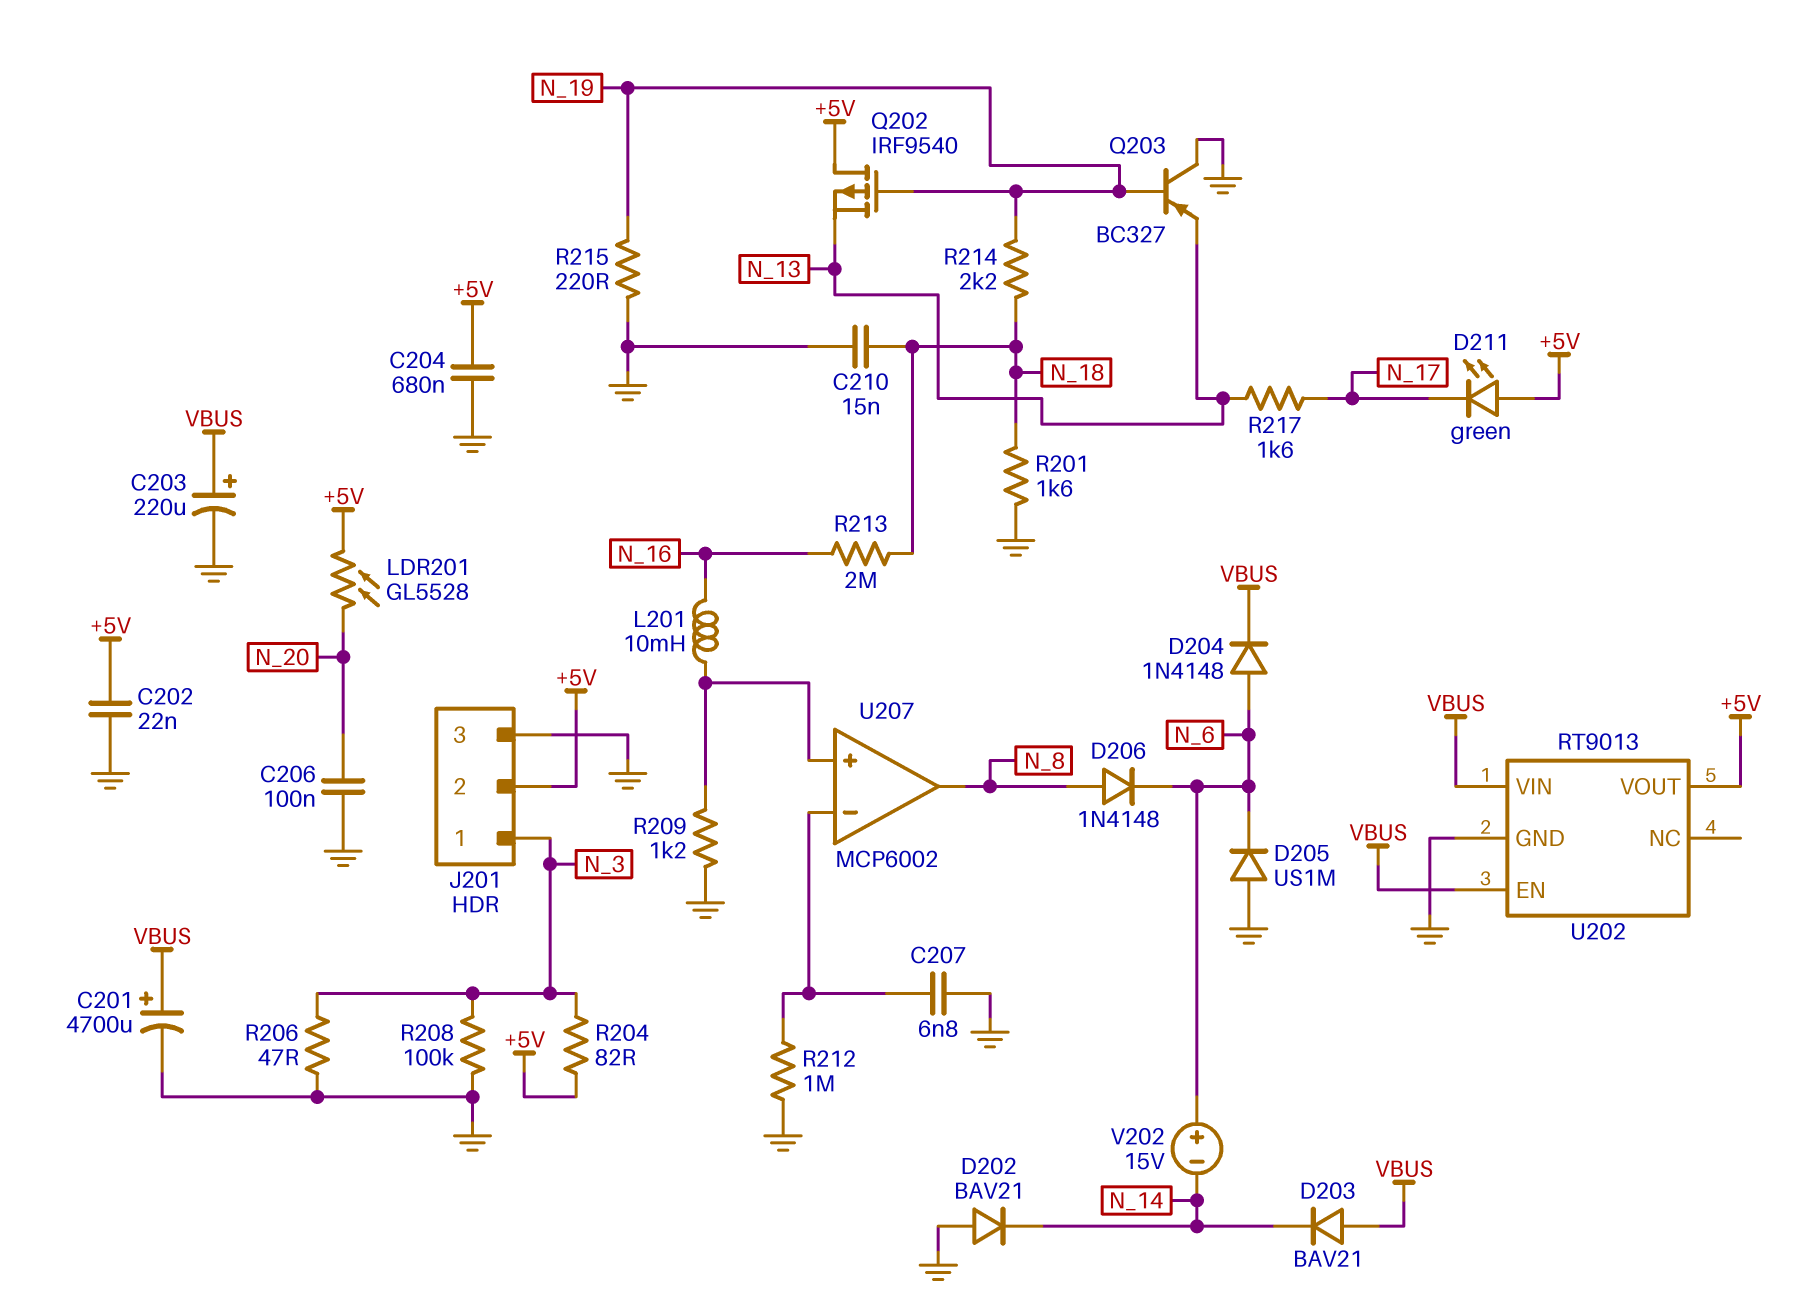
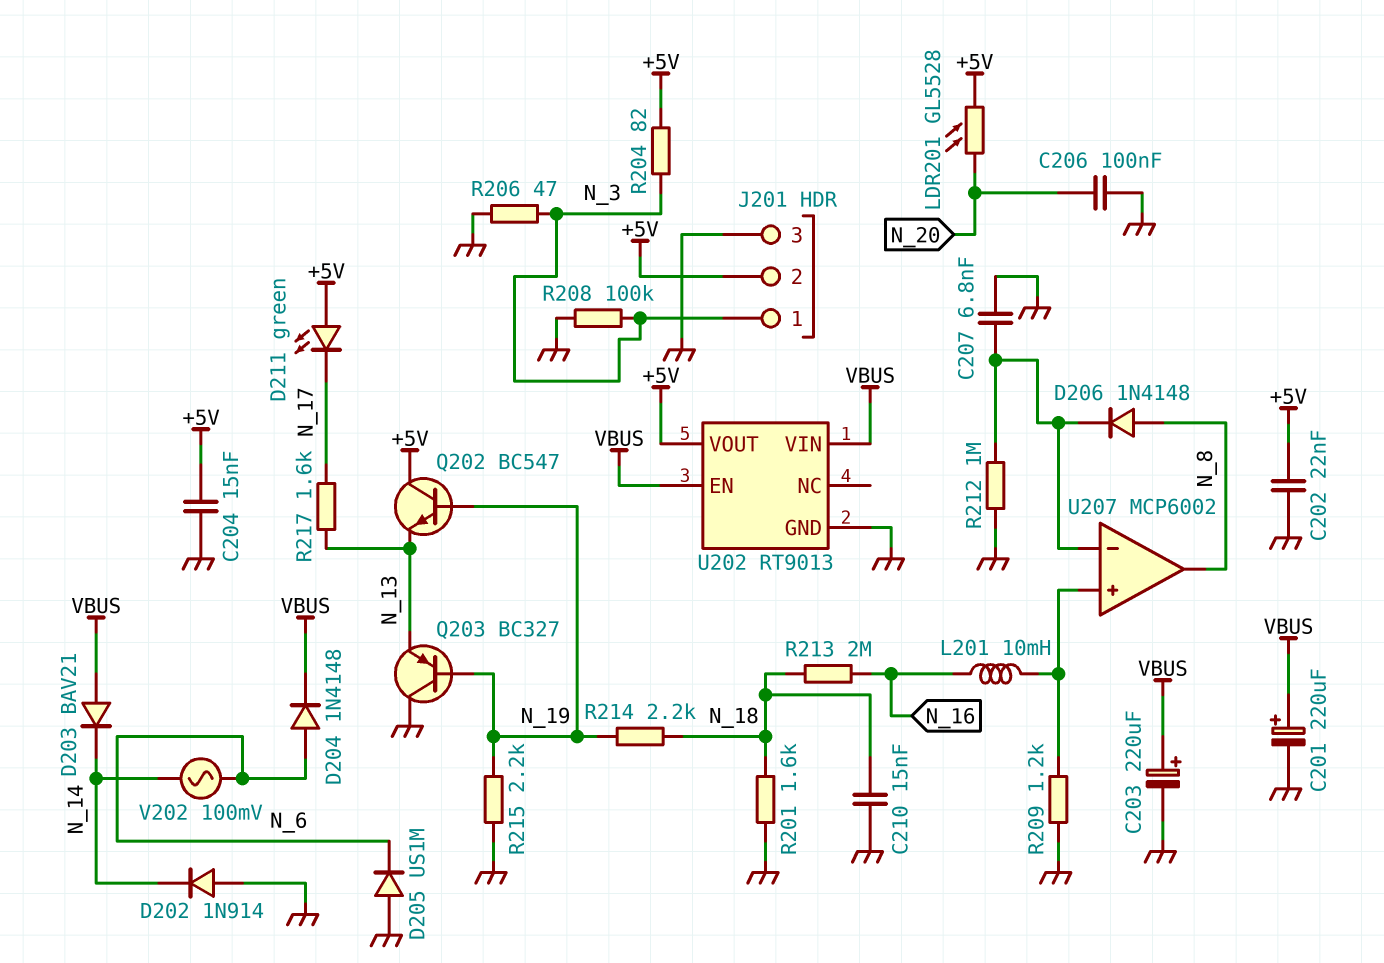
C201: 4700uF (plus VBUS, minus GND) -> 220uF (plus VBUS, minus GND)
C204: 680nF (+5V, GND) -> 15nF (+5V, GND)
D202: diode BAV21 (A GND, K N_14) -> diode 1N914 (A GND, K N_14)
D206: diode 1N4148 (A N_8, K N_6) -> diode 1N4148 (A N_8, K U207/in-)
Q202: PMOS IRF9540 (G N_19, D +5V, S N_13) -> NPN BC547 (B N_19, C +5V, E N_13)
R215: 220 (GND, N_19) -> 2.2k (GND, N_19)
V202: 15V (plus N_6, minus N_14) -> AC 100mV (N_6, N_14)

